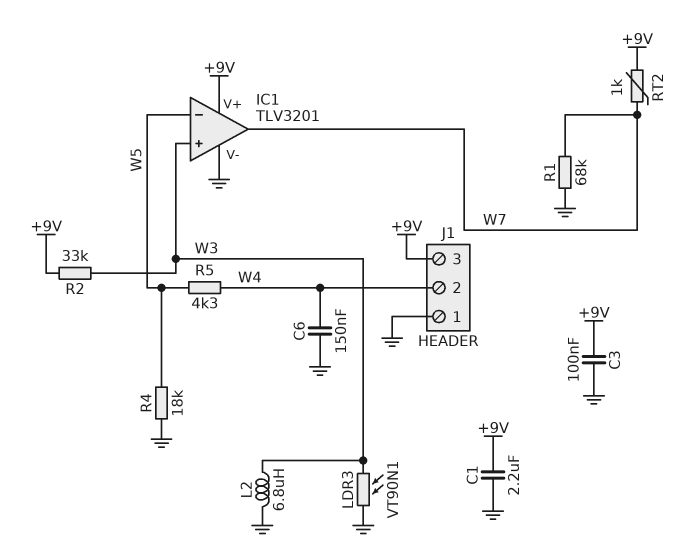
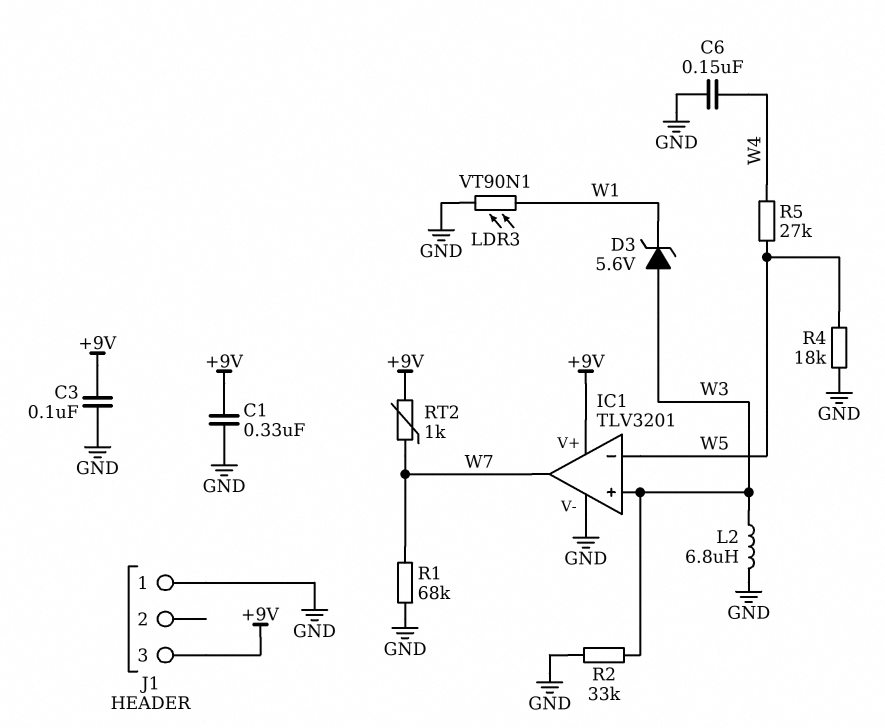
C1: 2.2uF (+9V, GND) -> 330nF (+9V, GND)
D3: none -> zener 5.6V (A W3, K W1)
J1 pin 2: W4 -> none
LDR3: VT90N1 (GND, W3) -> VT90N1 (GND, W1)
R2: 33k (+9V, W3) -> 33k (GND, W3)
R5: 4.3k (W4, W5) -> 27k (W4, W5)

